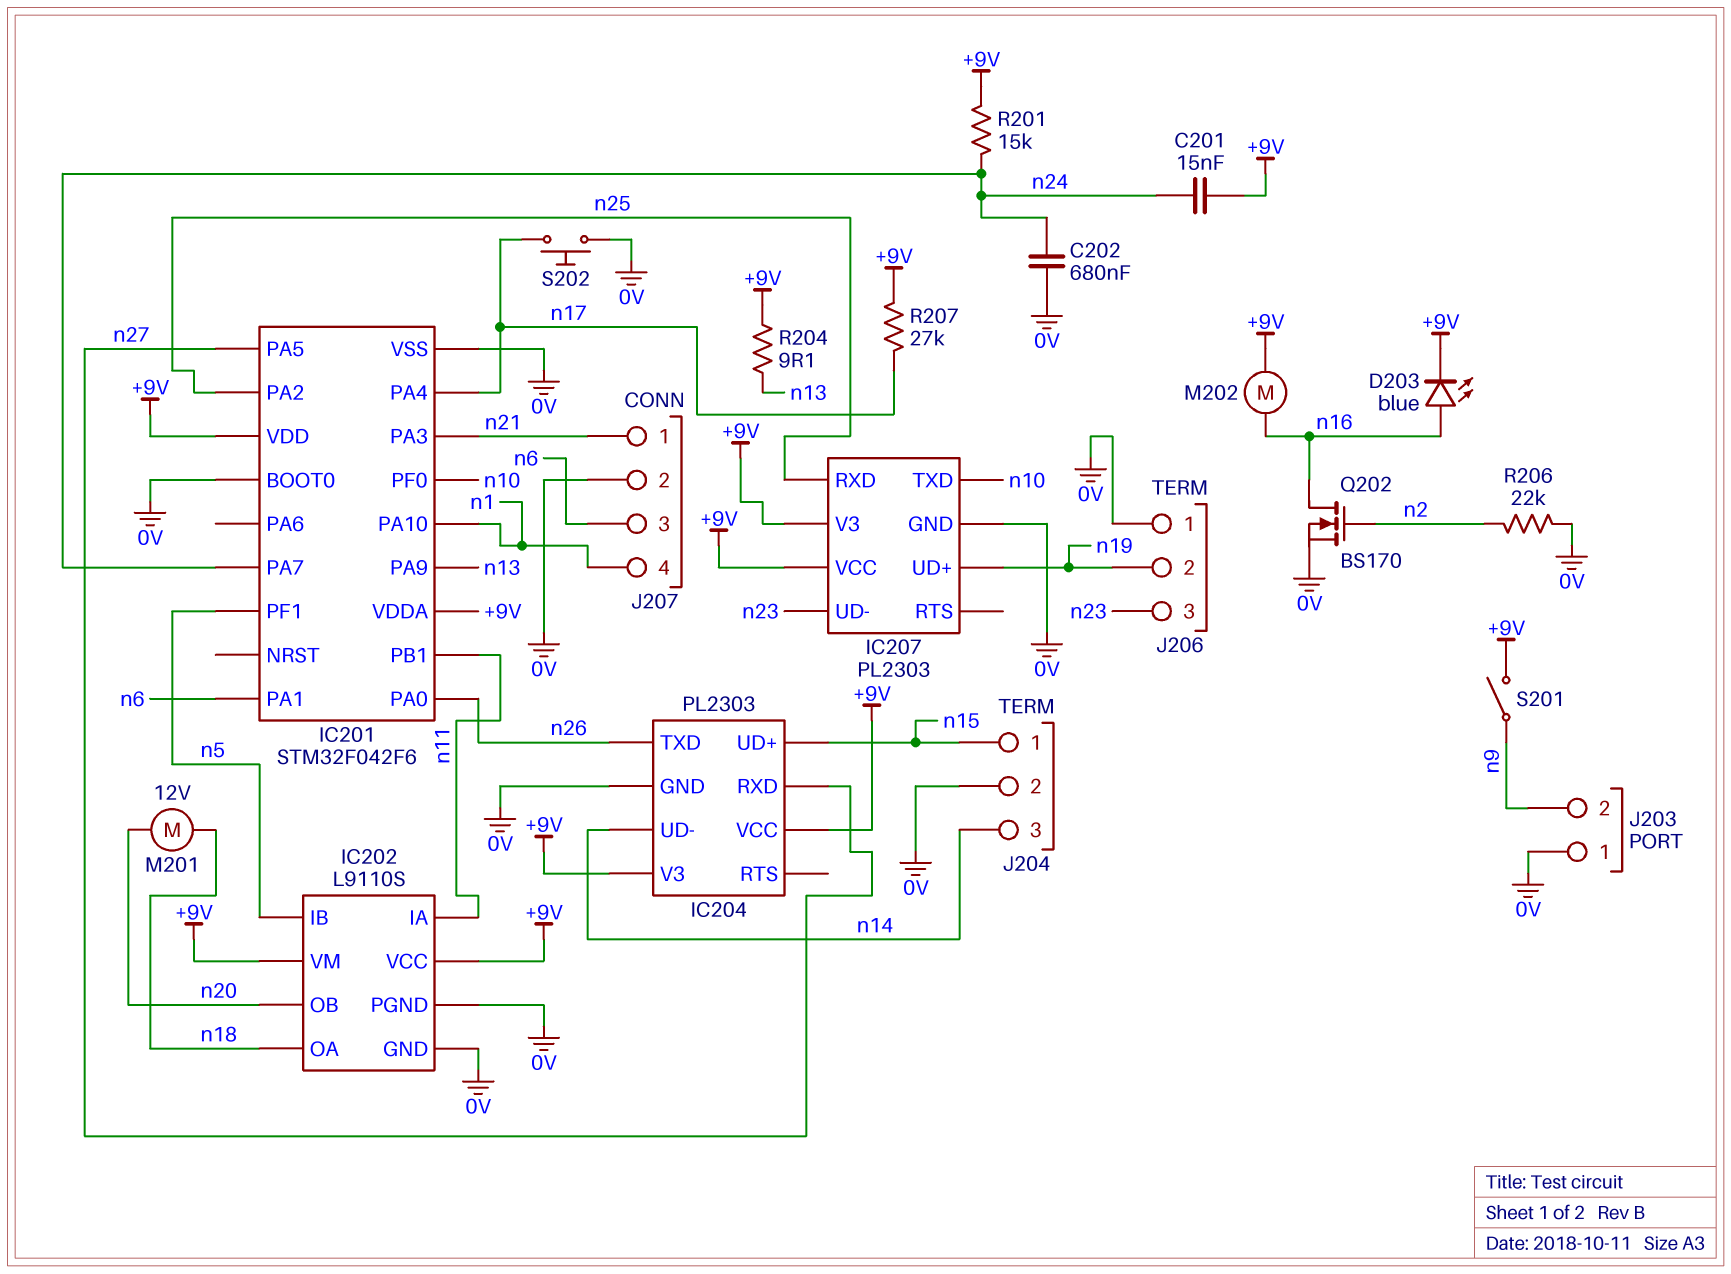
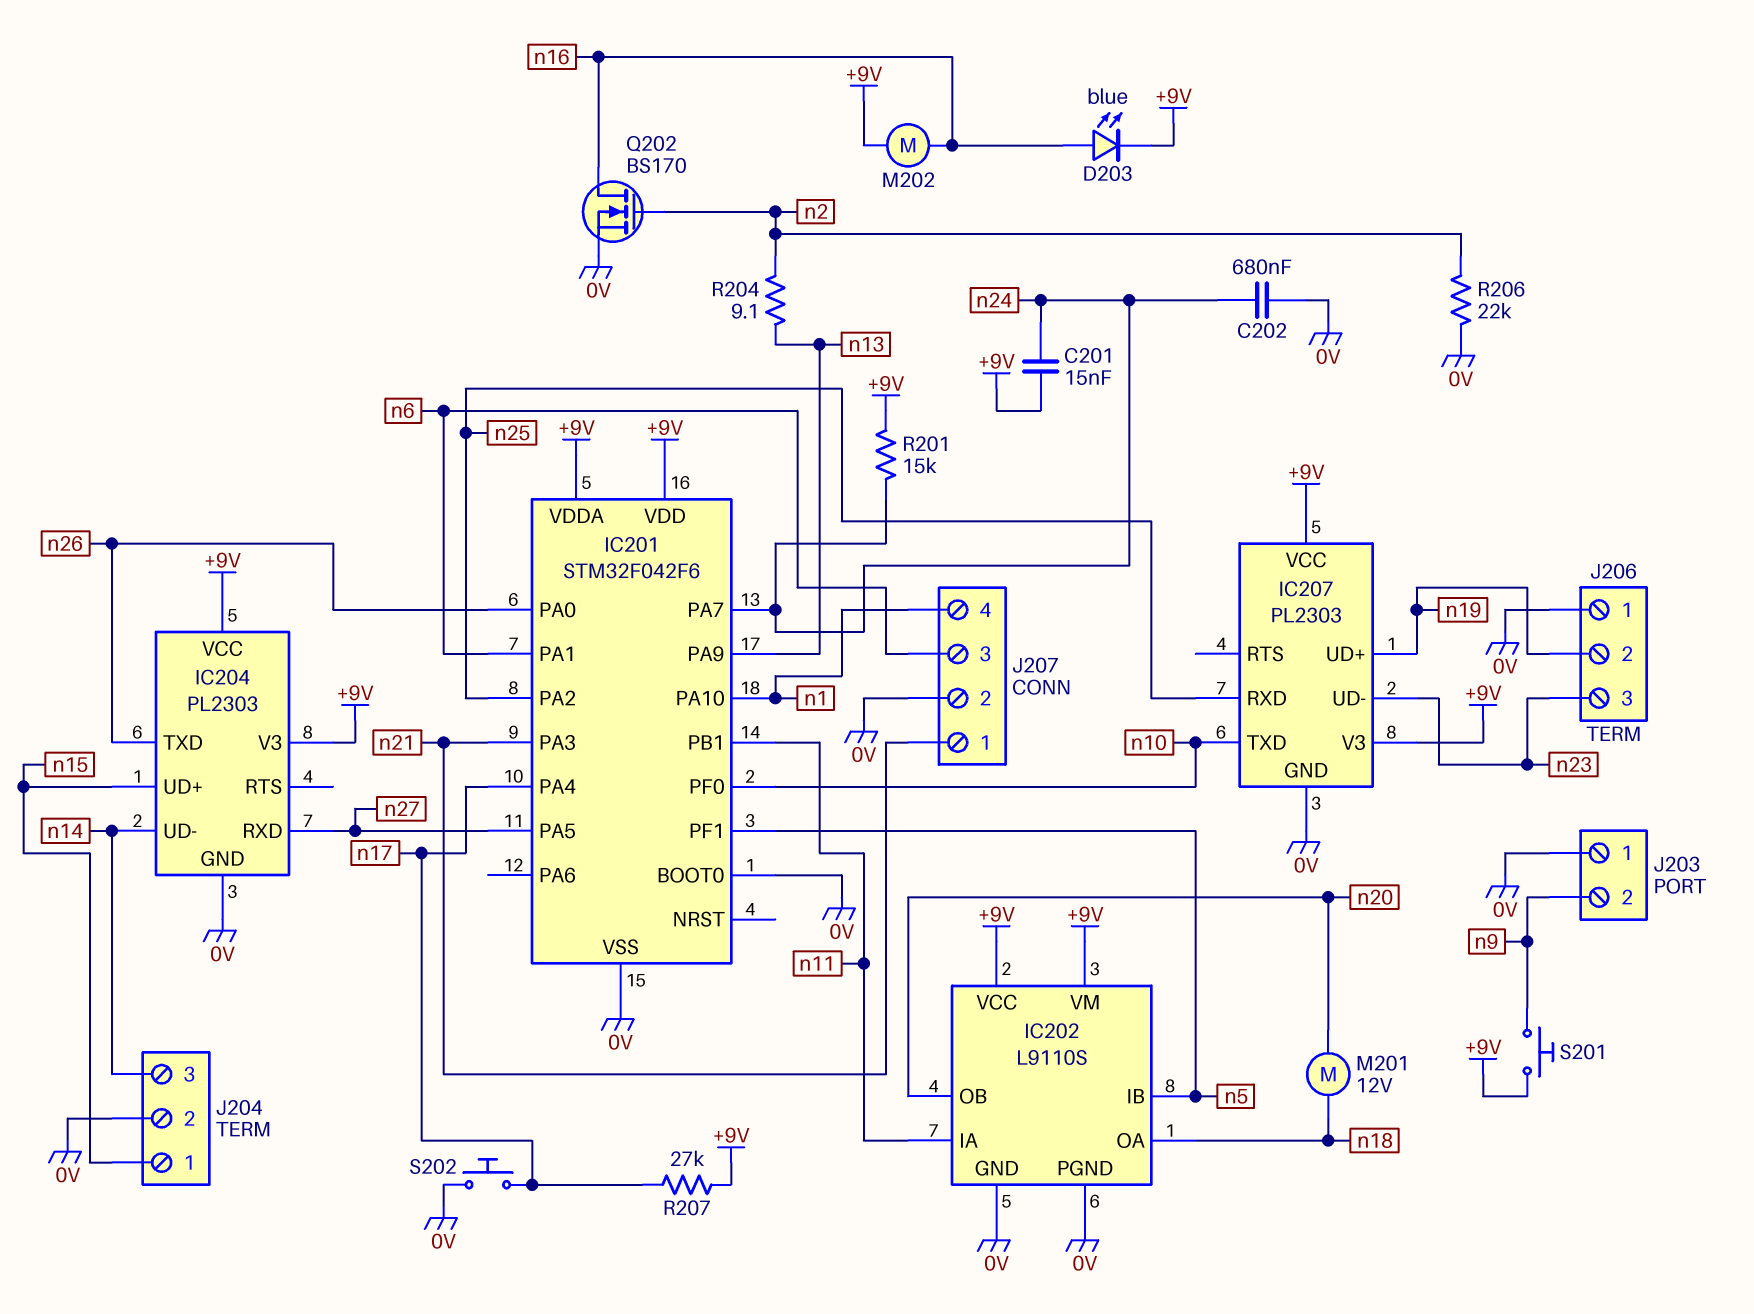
R204: 9.1 (+9V, n13) -> 9.1 (n2, n13)
S201: switch (+9V, n9) -> button (+9V, n9)

